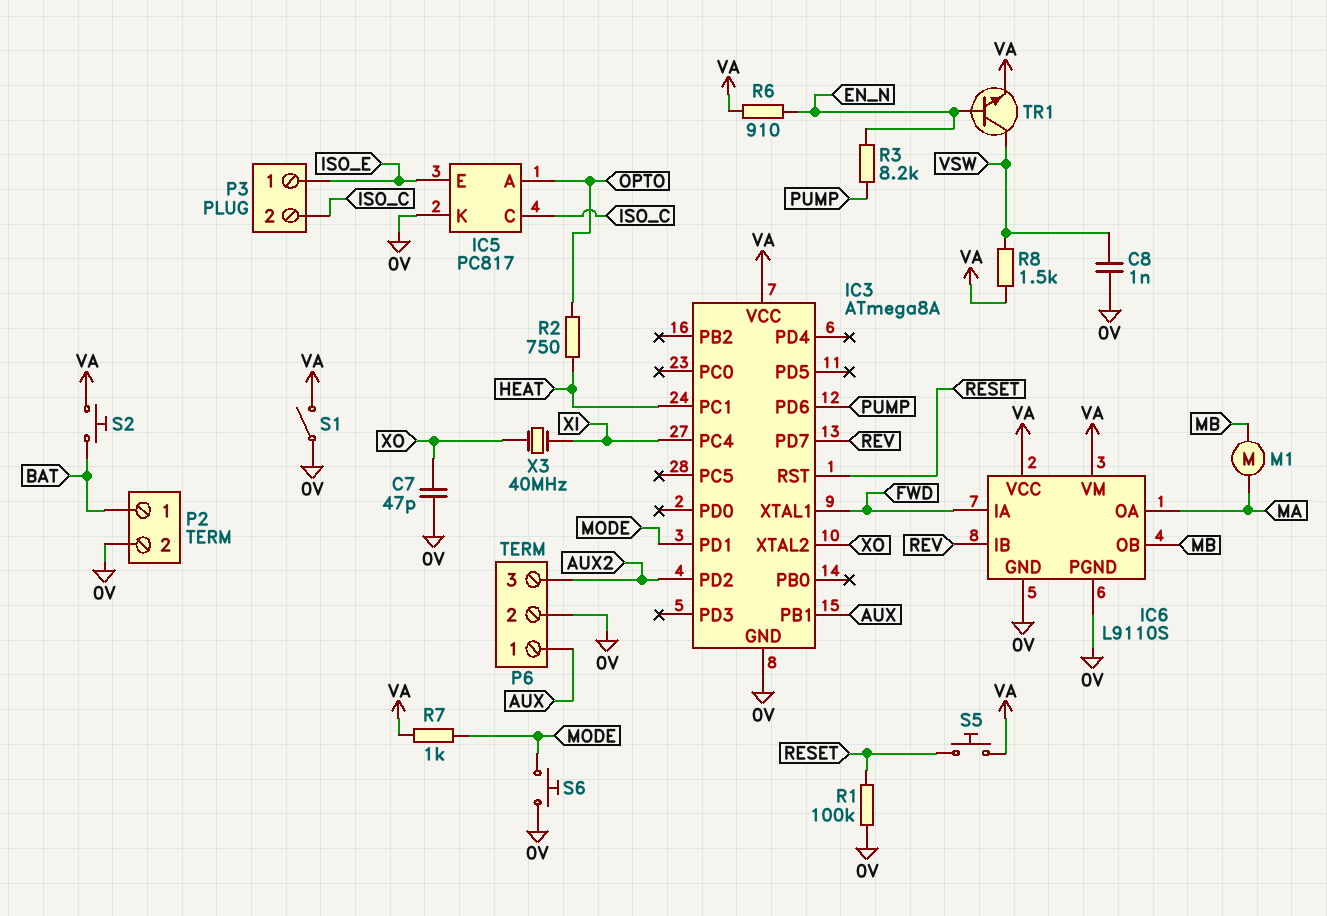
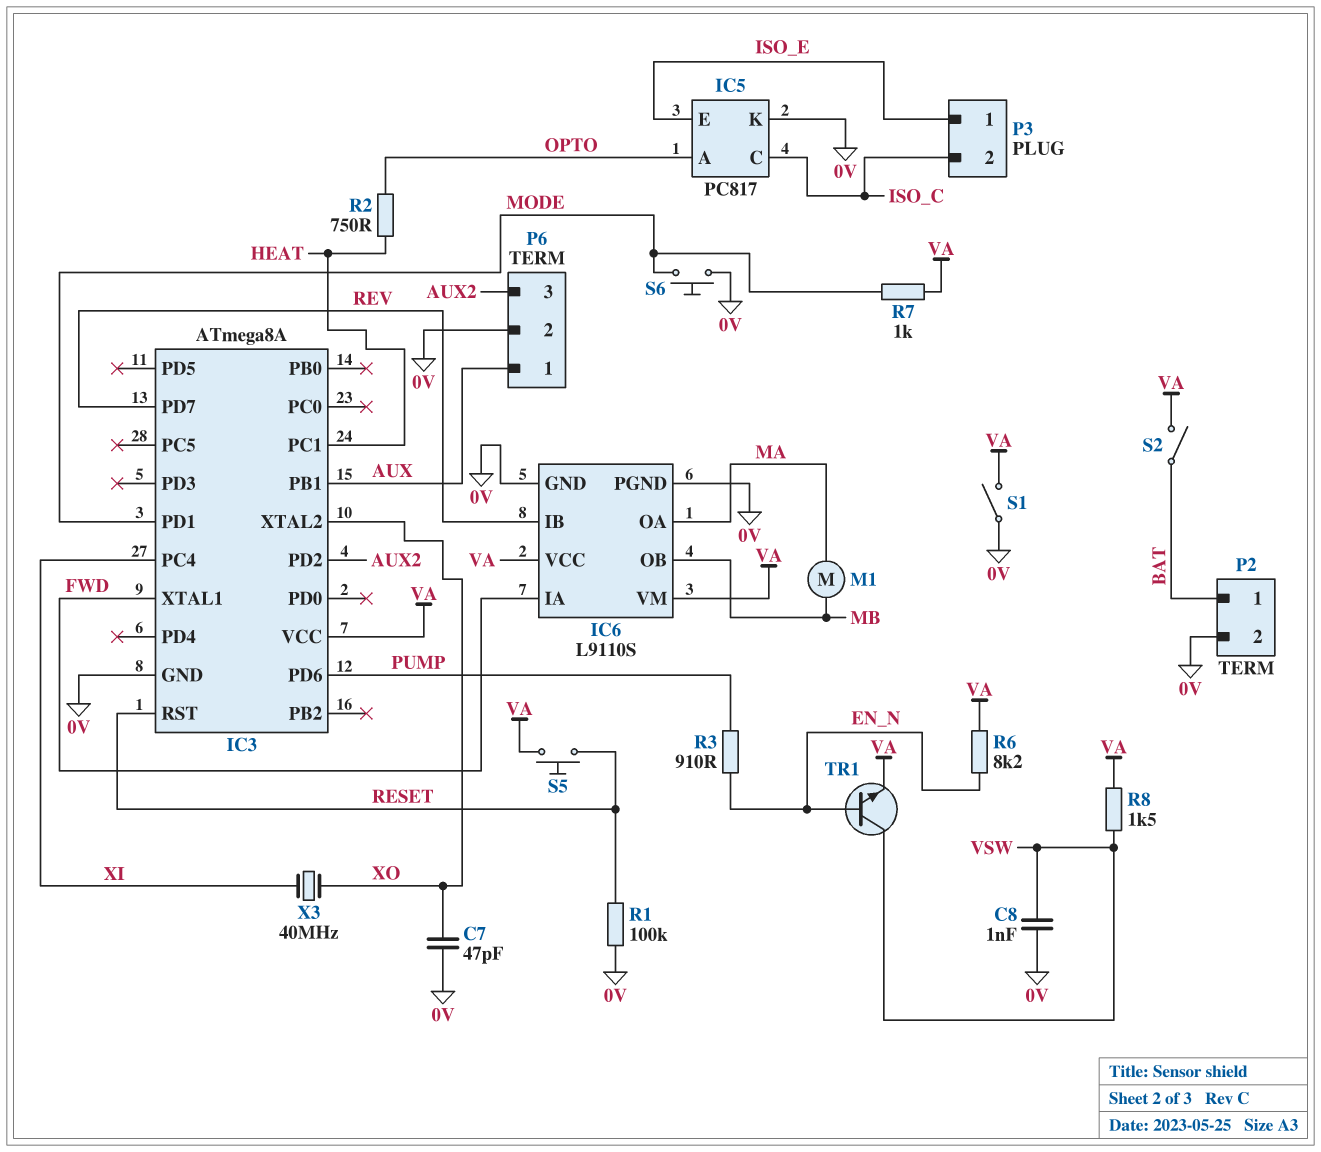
R3: 8.2k (EN_N, PUMP) -> 910 (EN_N, PUMP)
R6: 910 (EN_N, VA) -> 8.2k (EN_N, VA)
S2: button (BAT, VA) -> switch (BAT, VA)

